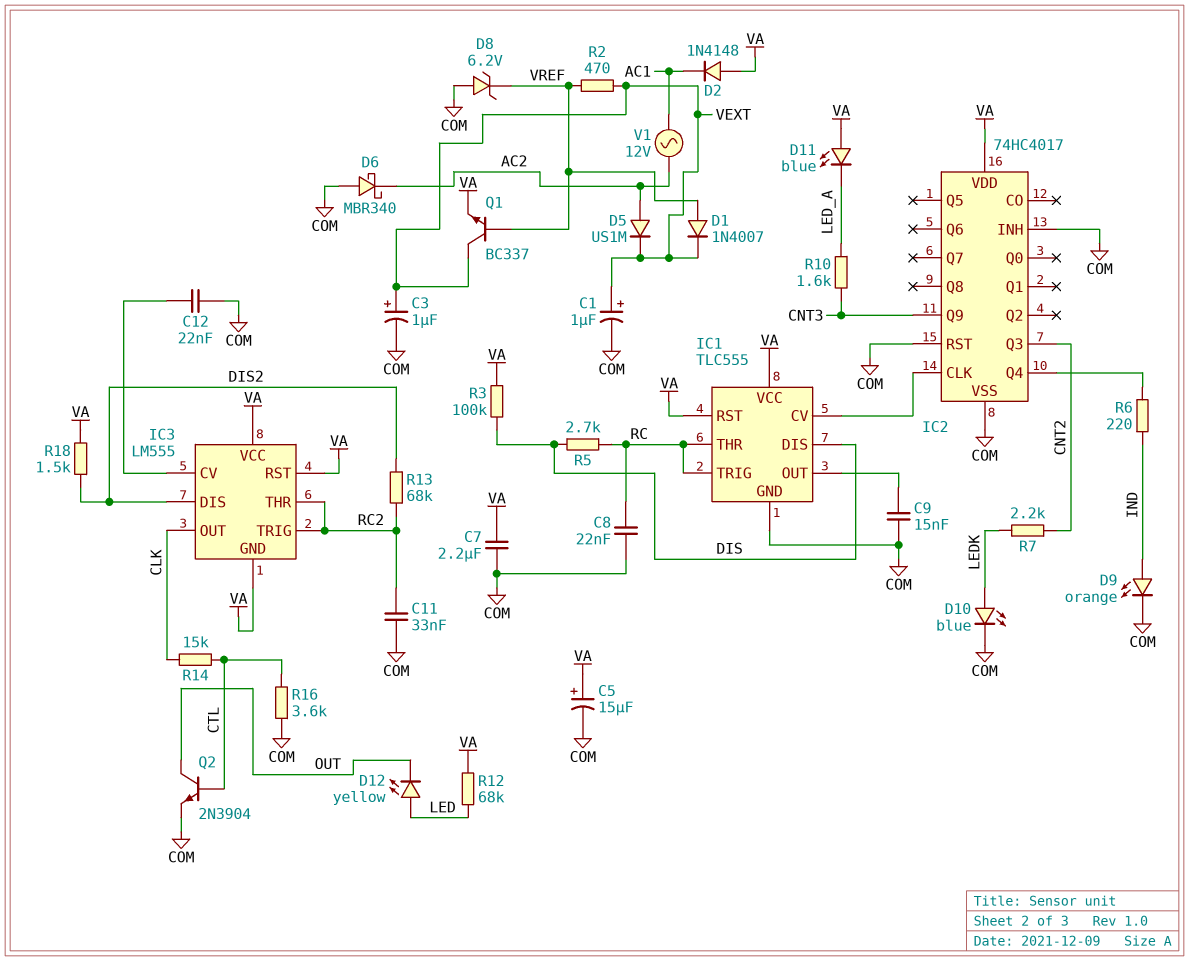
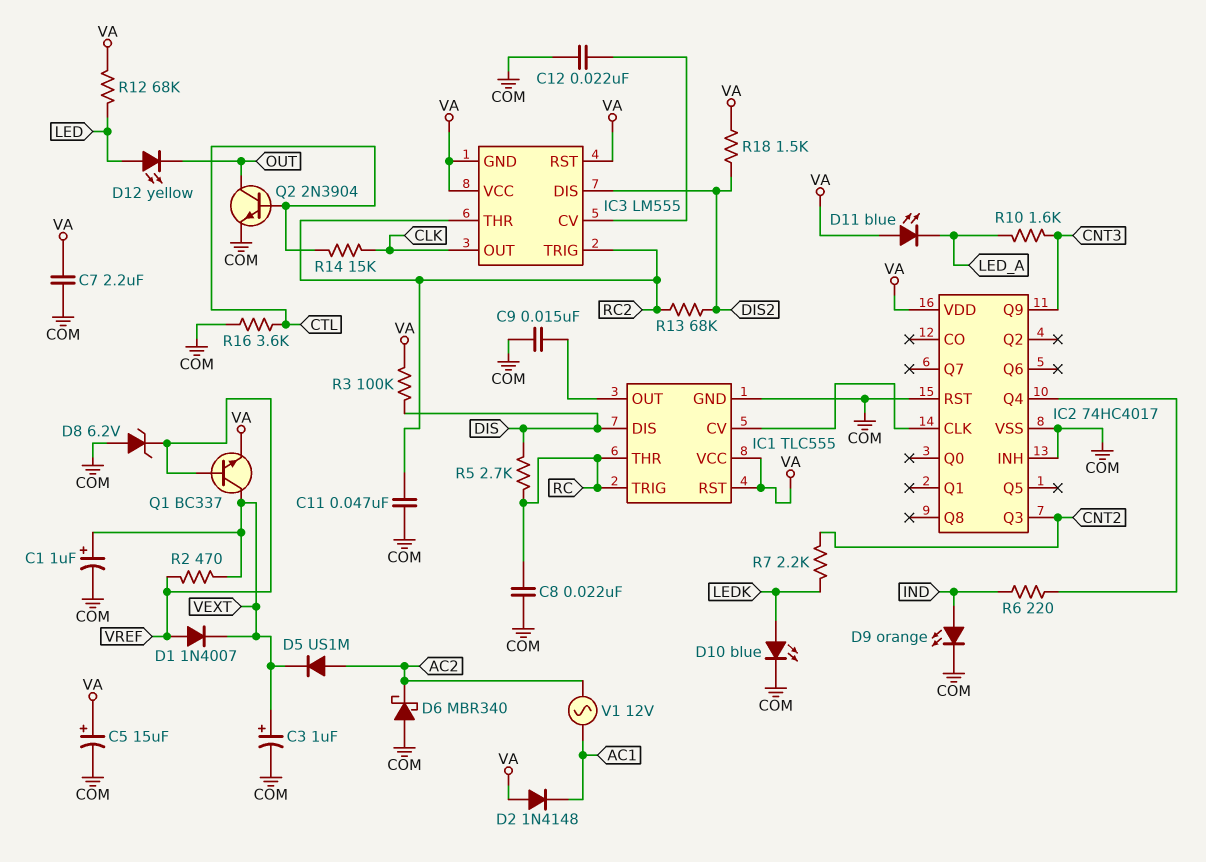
C11: 33nF (COM, RC2) -> 47nF (COM, RC2)

